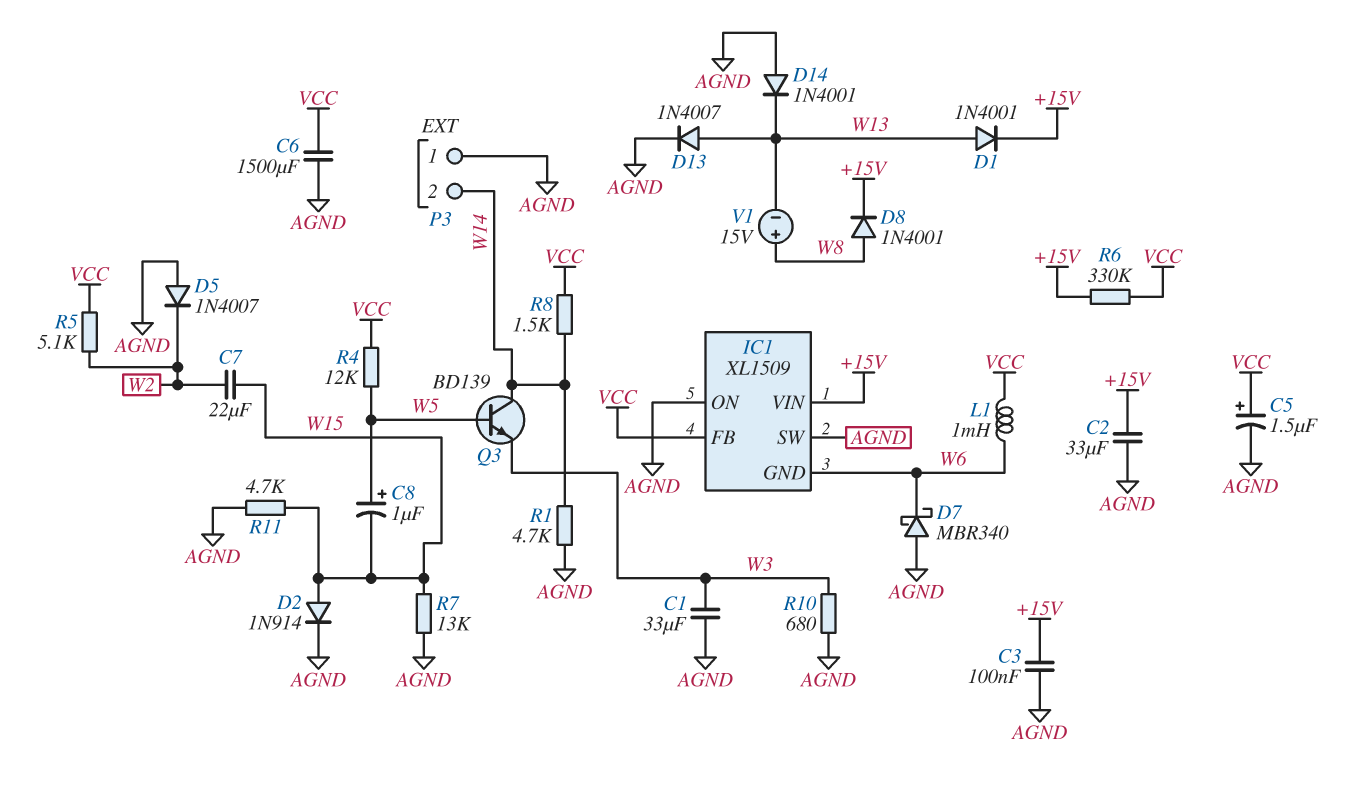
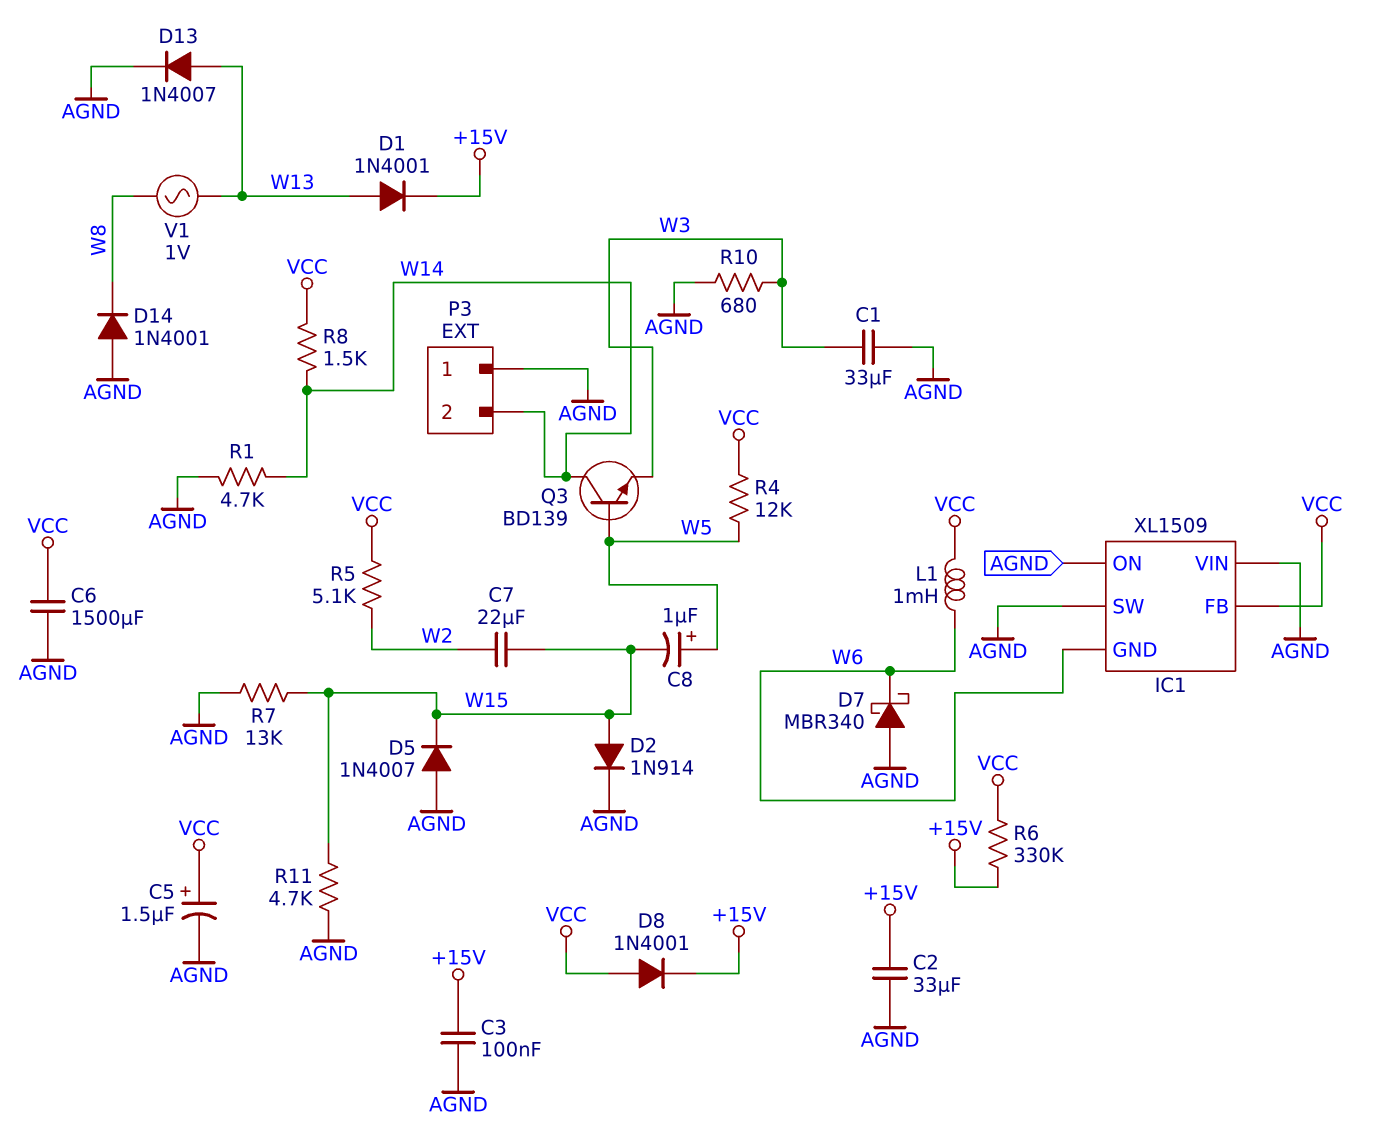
D5: diode 1N4007 (A AGND, K W2) -> diode 1N4007 (A AGND, K W15)
D8: diode 1N4001 (A W8, K +15V) -> diode 1N4001 (A VCC, K +15V)
D14: diode 1N4001 (A AGND, K W13) -> diode 1N4001 (A AGND, K W8)
IC1 pin VIN: +15V -> AGND
V1: 15V (plus W8, minus W13) -> AC 1V (W8, W13)

